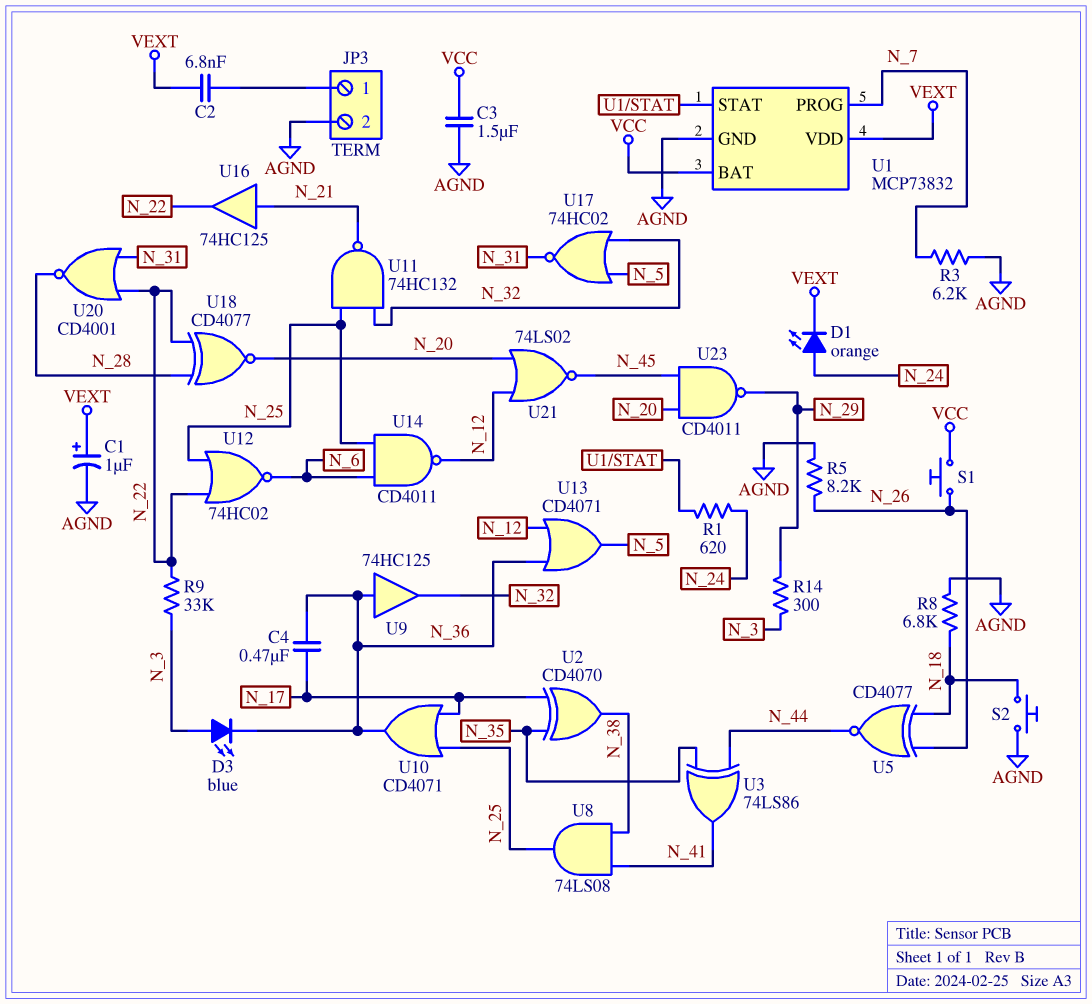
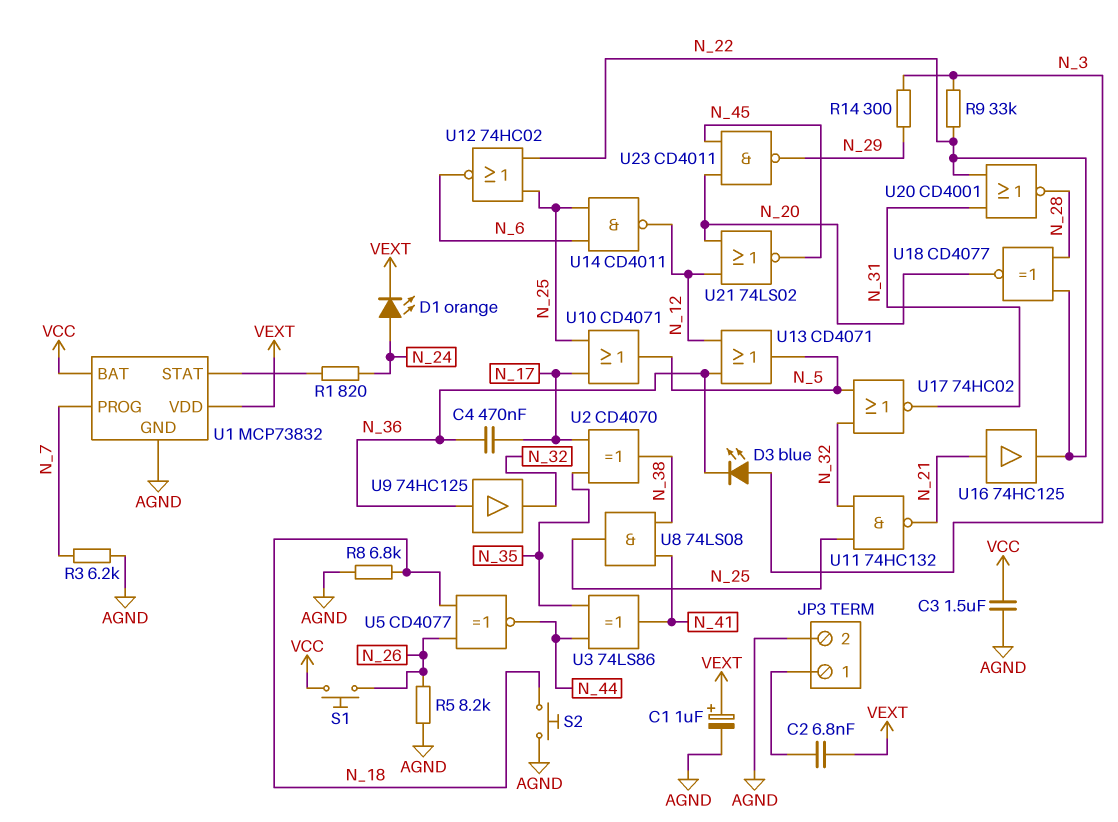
R1: 620 (N_24, U1/STAT) -> 820 (N_24, U1/STAT)
U10: OR CD4071 (in N_17, in N_25, out N_36) -> OR CD4071 (in N_17, in N_25, out N_5)

